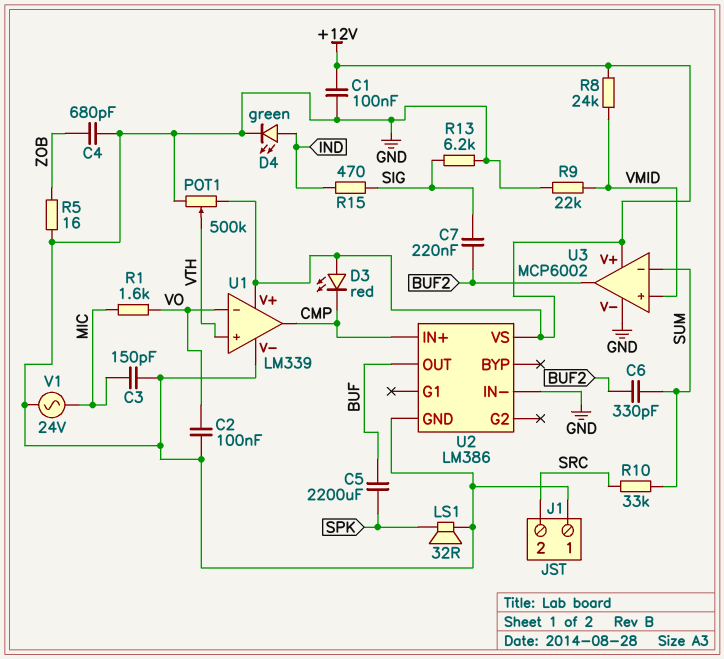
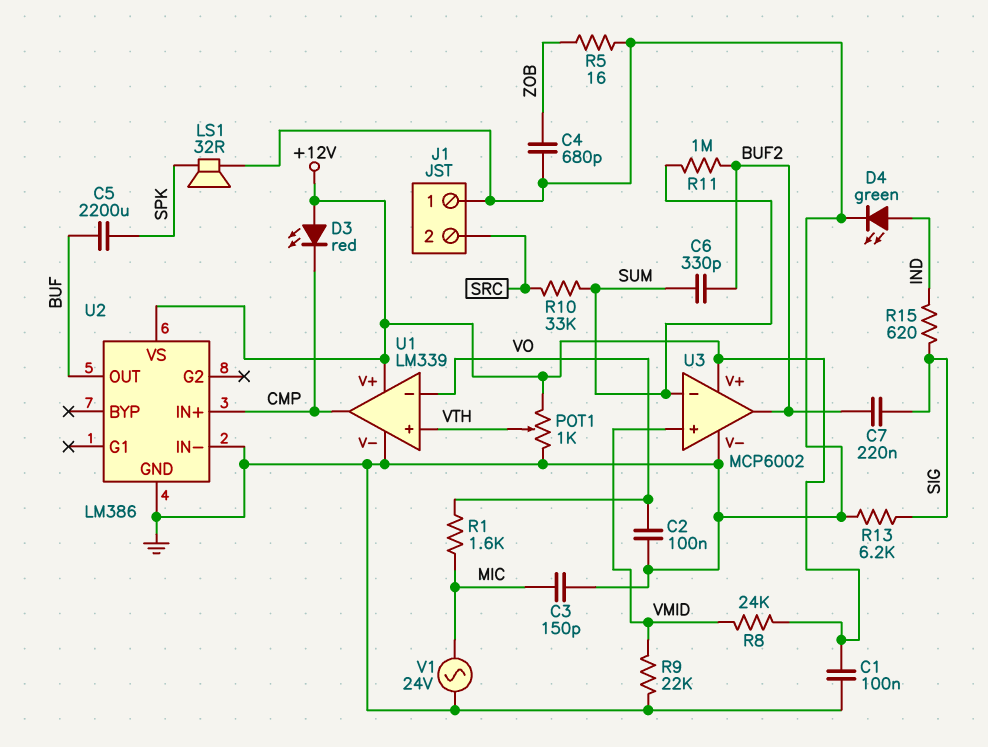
POT1: 500k (+12V, GND, wiper VTH) -> 1k (+12V, GND, wiper VTH)
R11: none -> 1M (BUF2, SUM)
R15: 470 (IND, SIG) -> 620 (IND, SIG)

